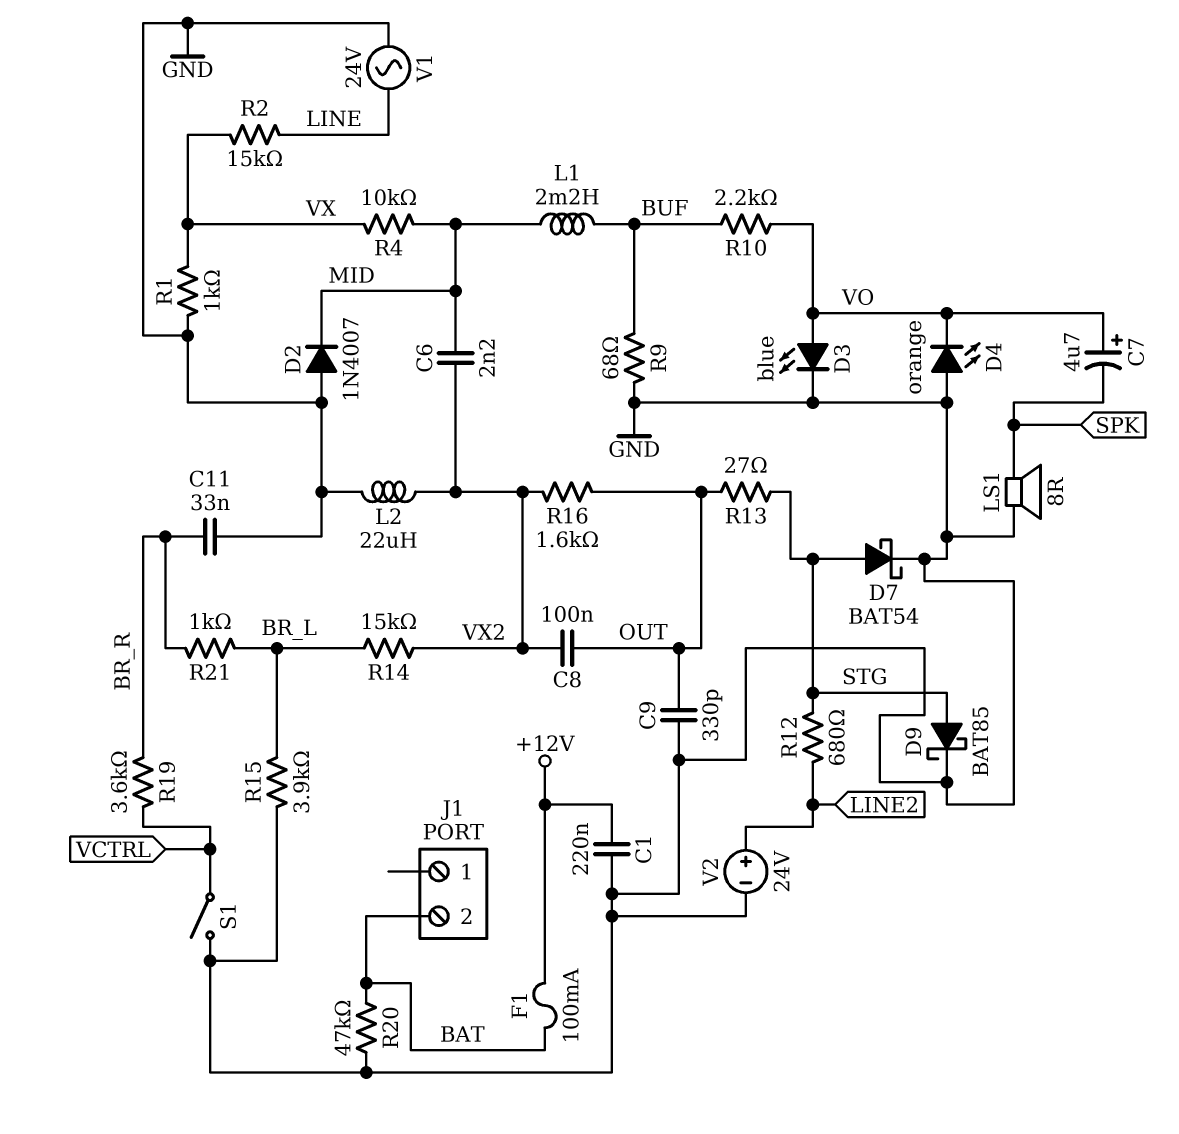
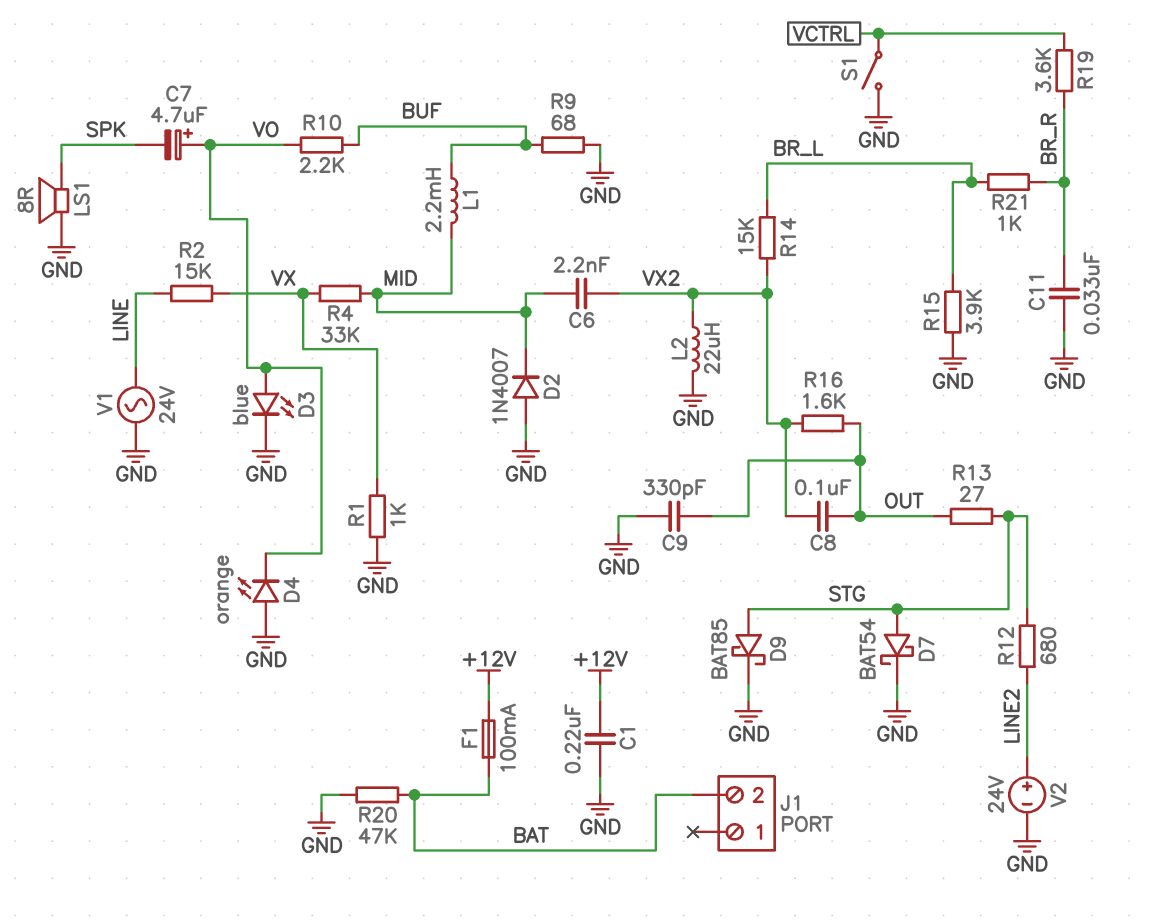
R4: 10k (MID, VX) -> 33k (MID, VX)

